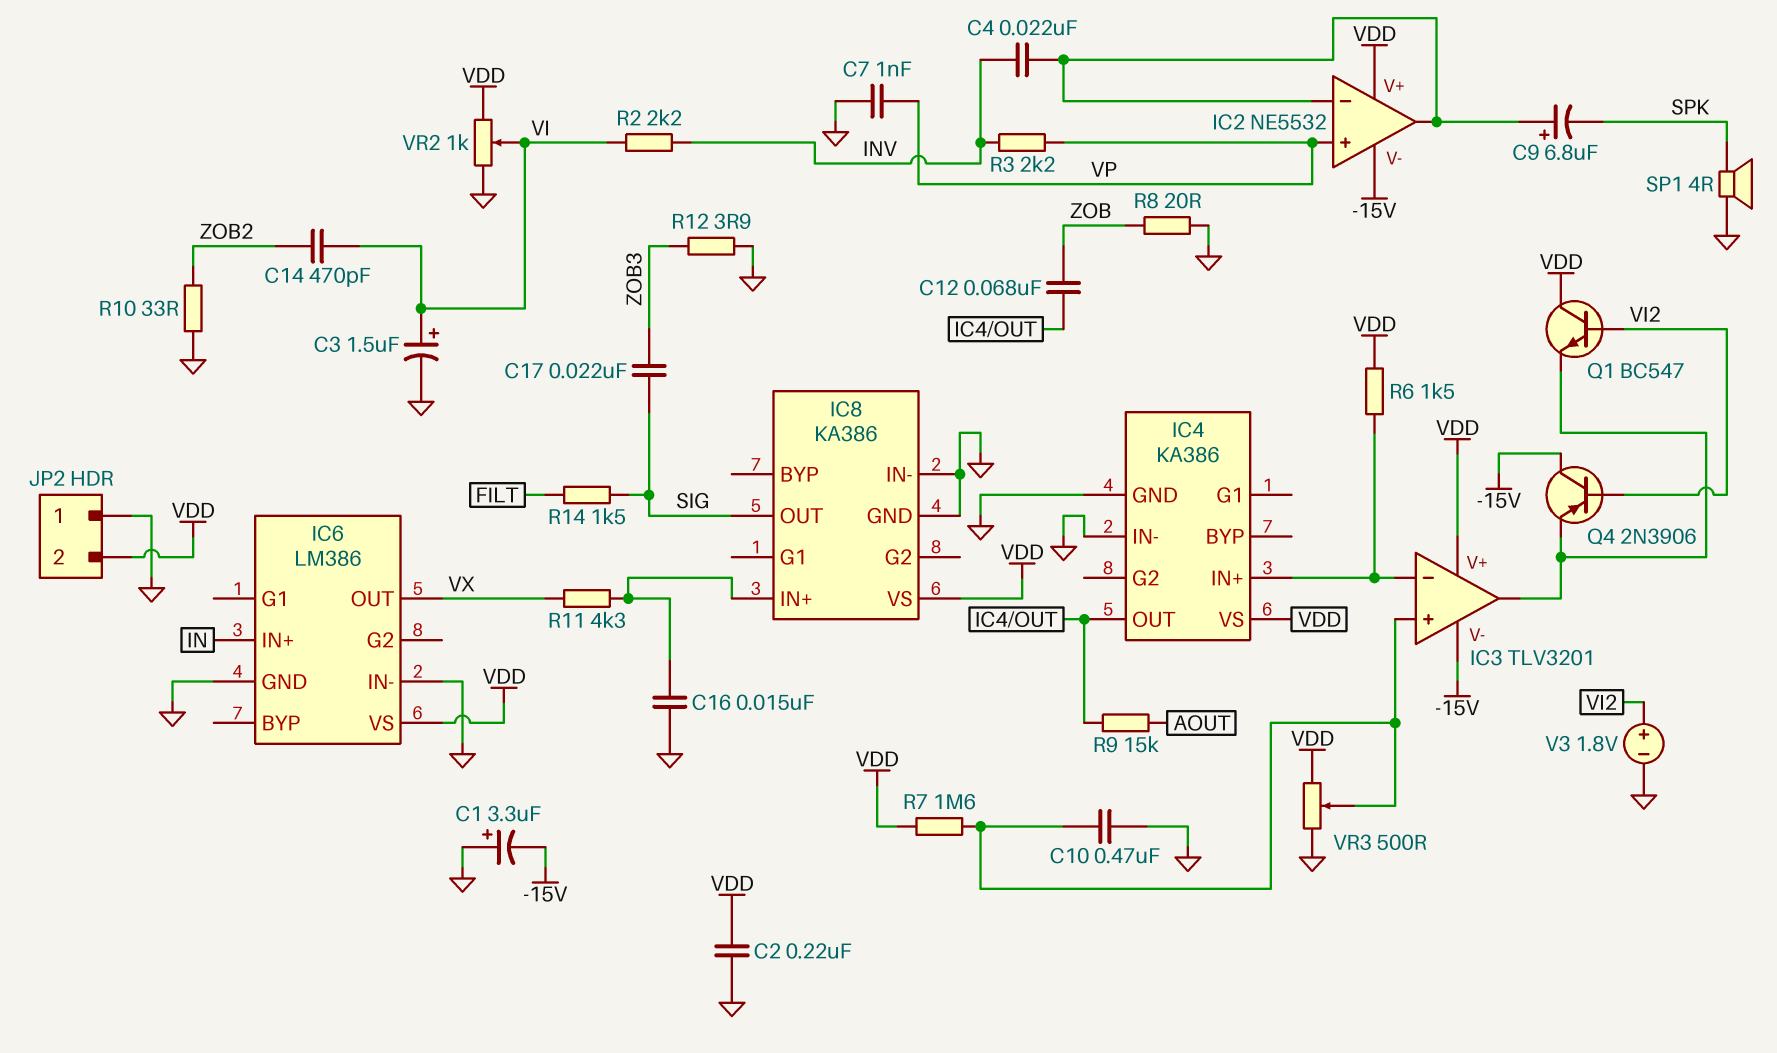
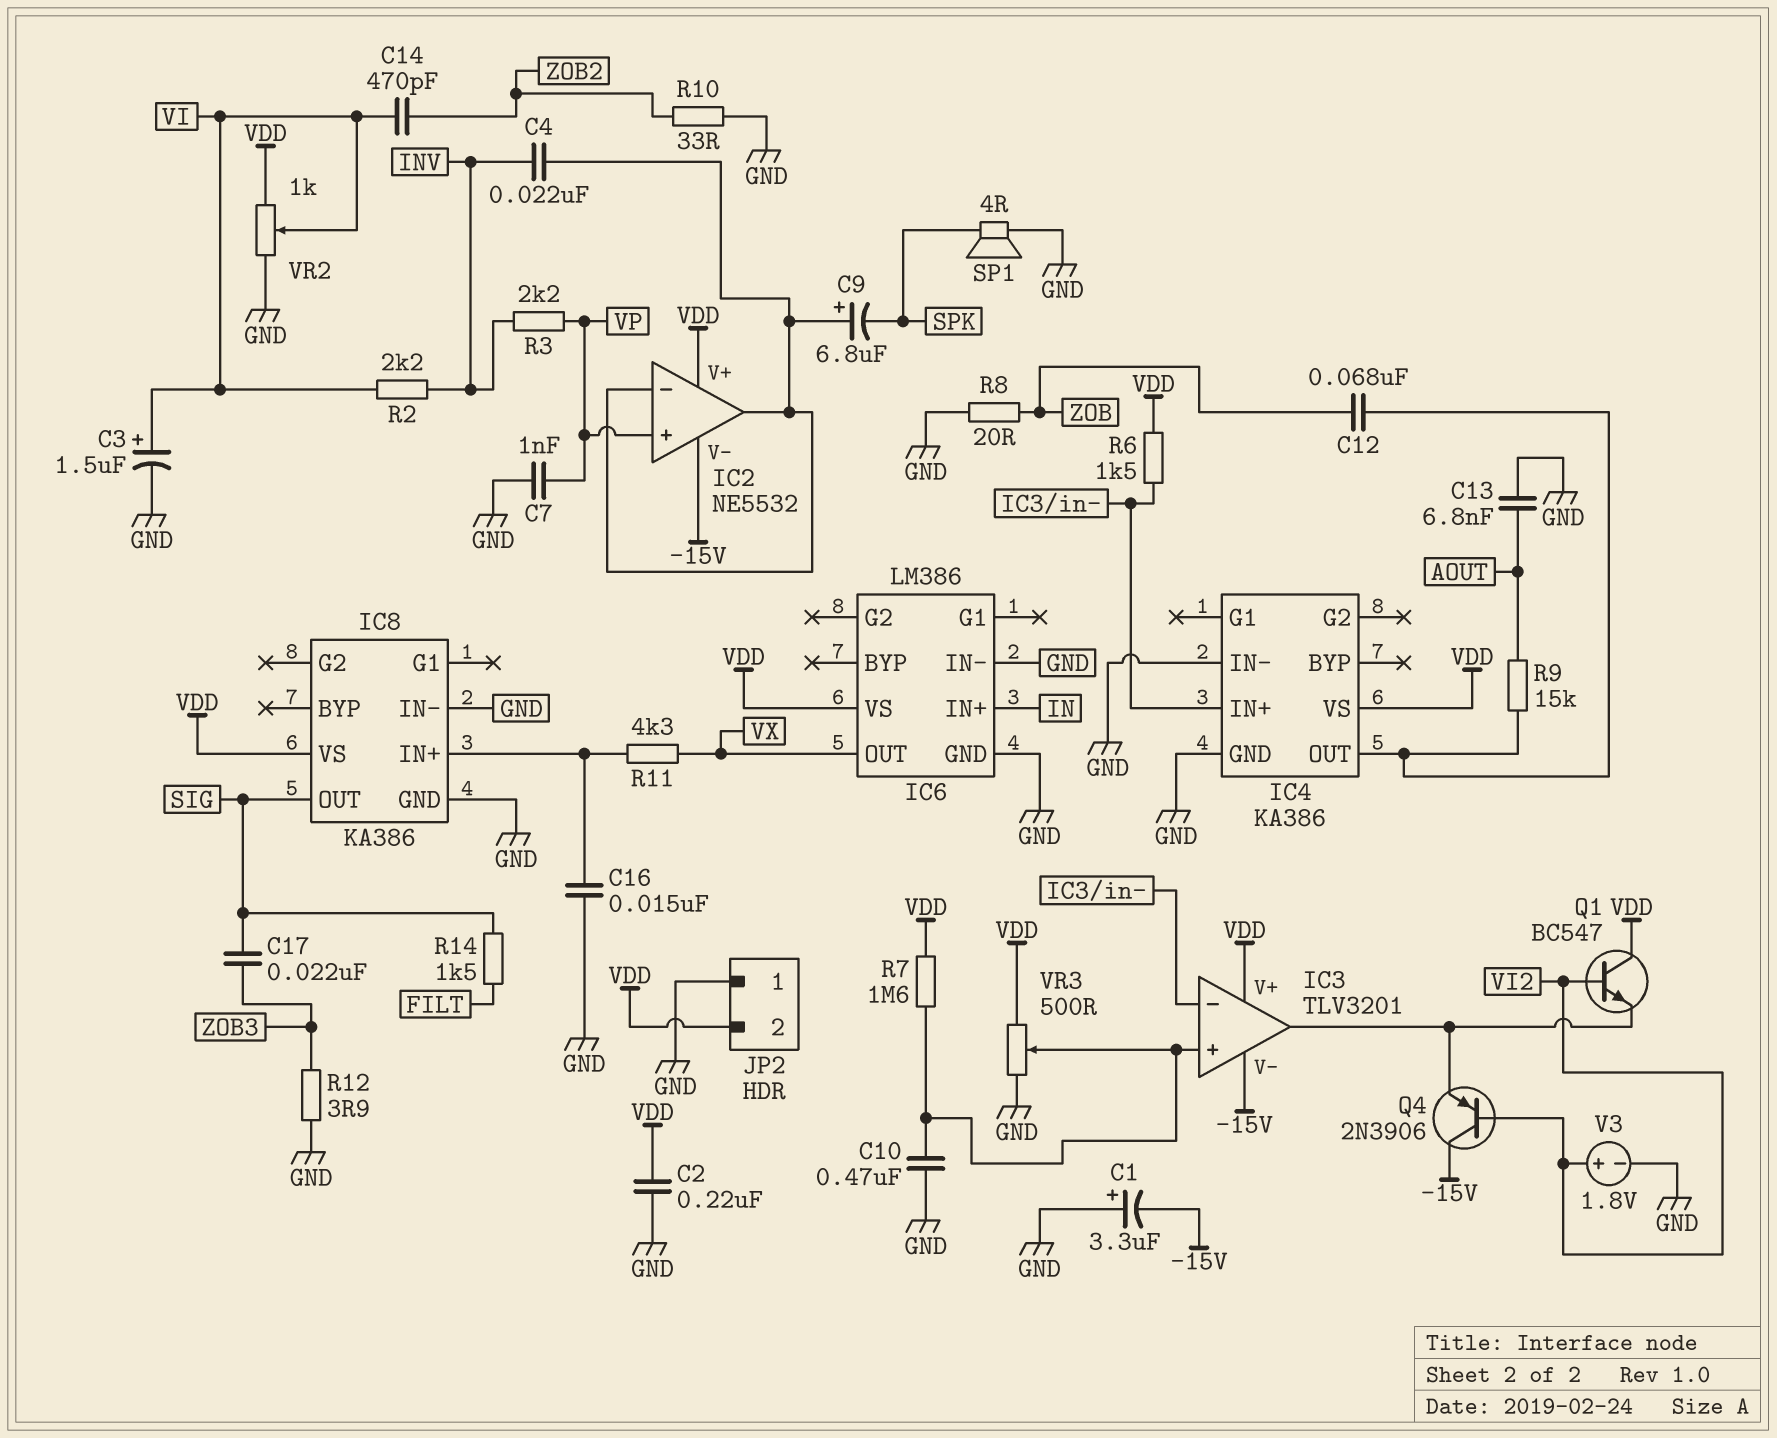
C13: none -> 6.8nF (AOUT, GND)

